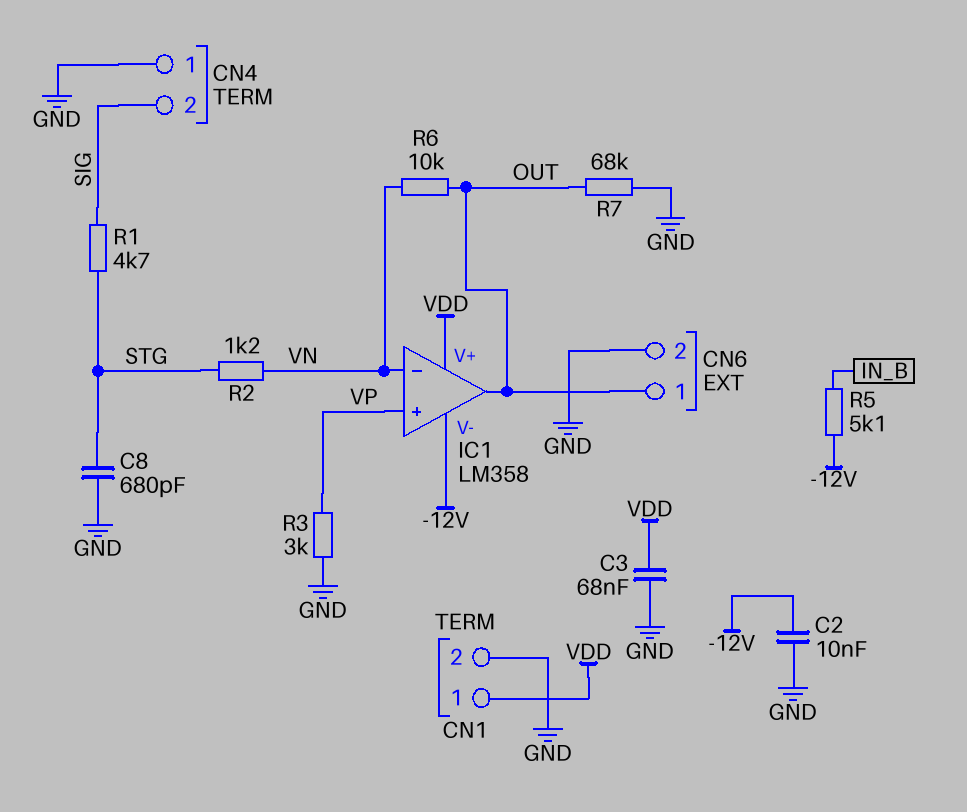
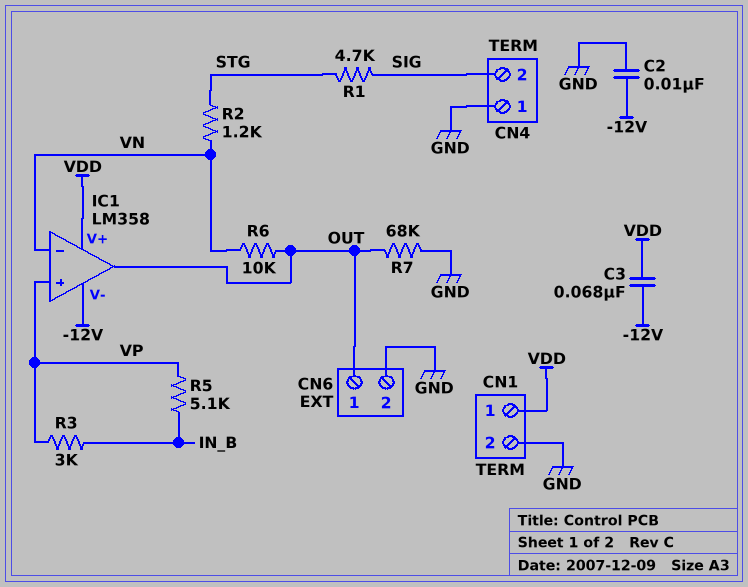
C3: 68nF (GND, VDD) -> 68nF (-12V, VDD)
C8: 680pF (GND, STG) -> none
R3: 3k (GND, VP) -> 3k (IN_B, VP)
R5: 5.1k (-12V, IN_B) -> 5.1k (IN_B, VP)

